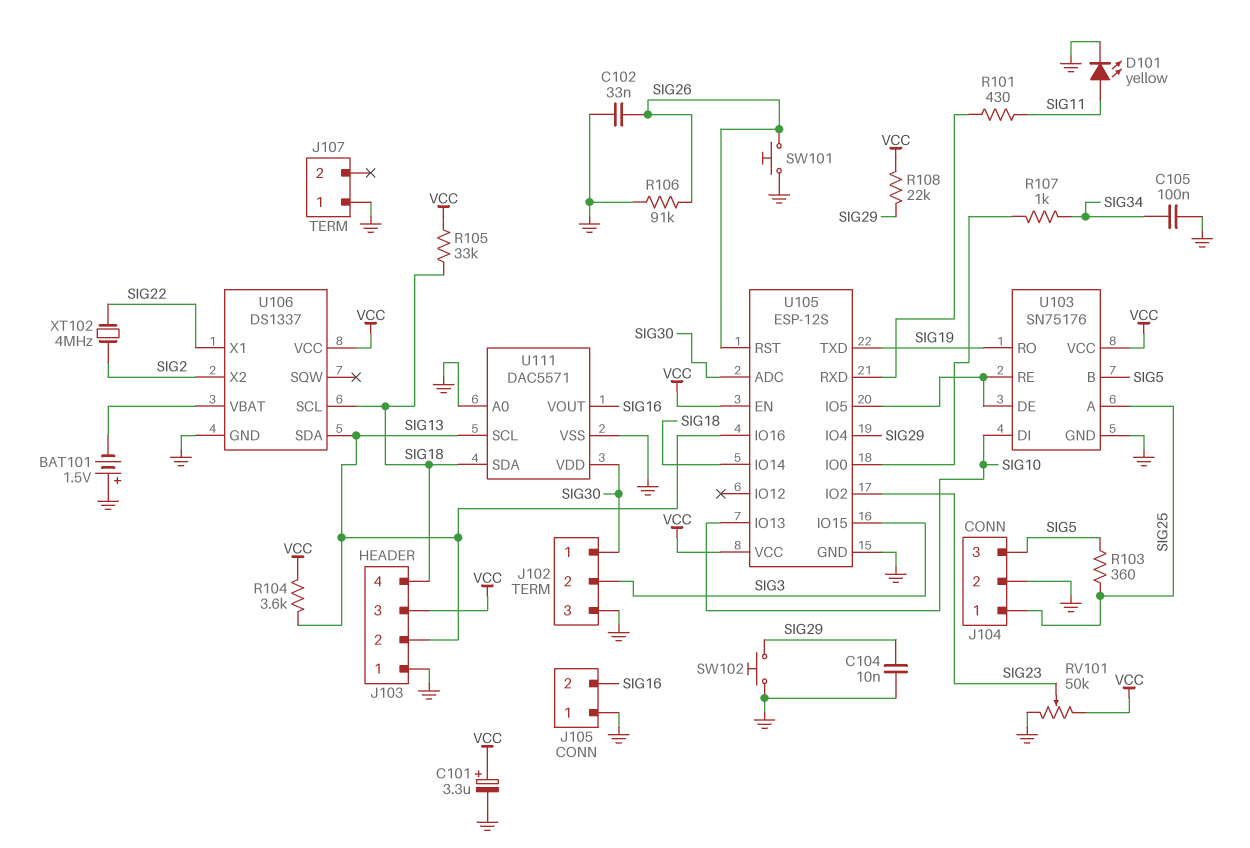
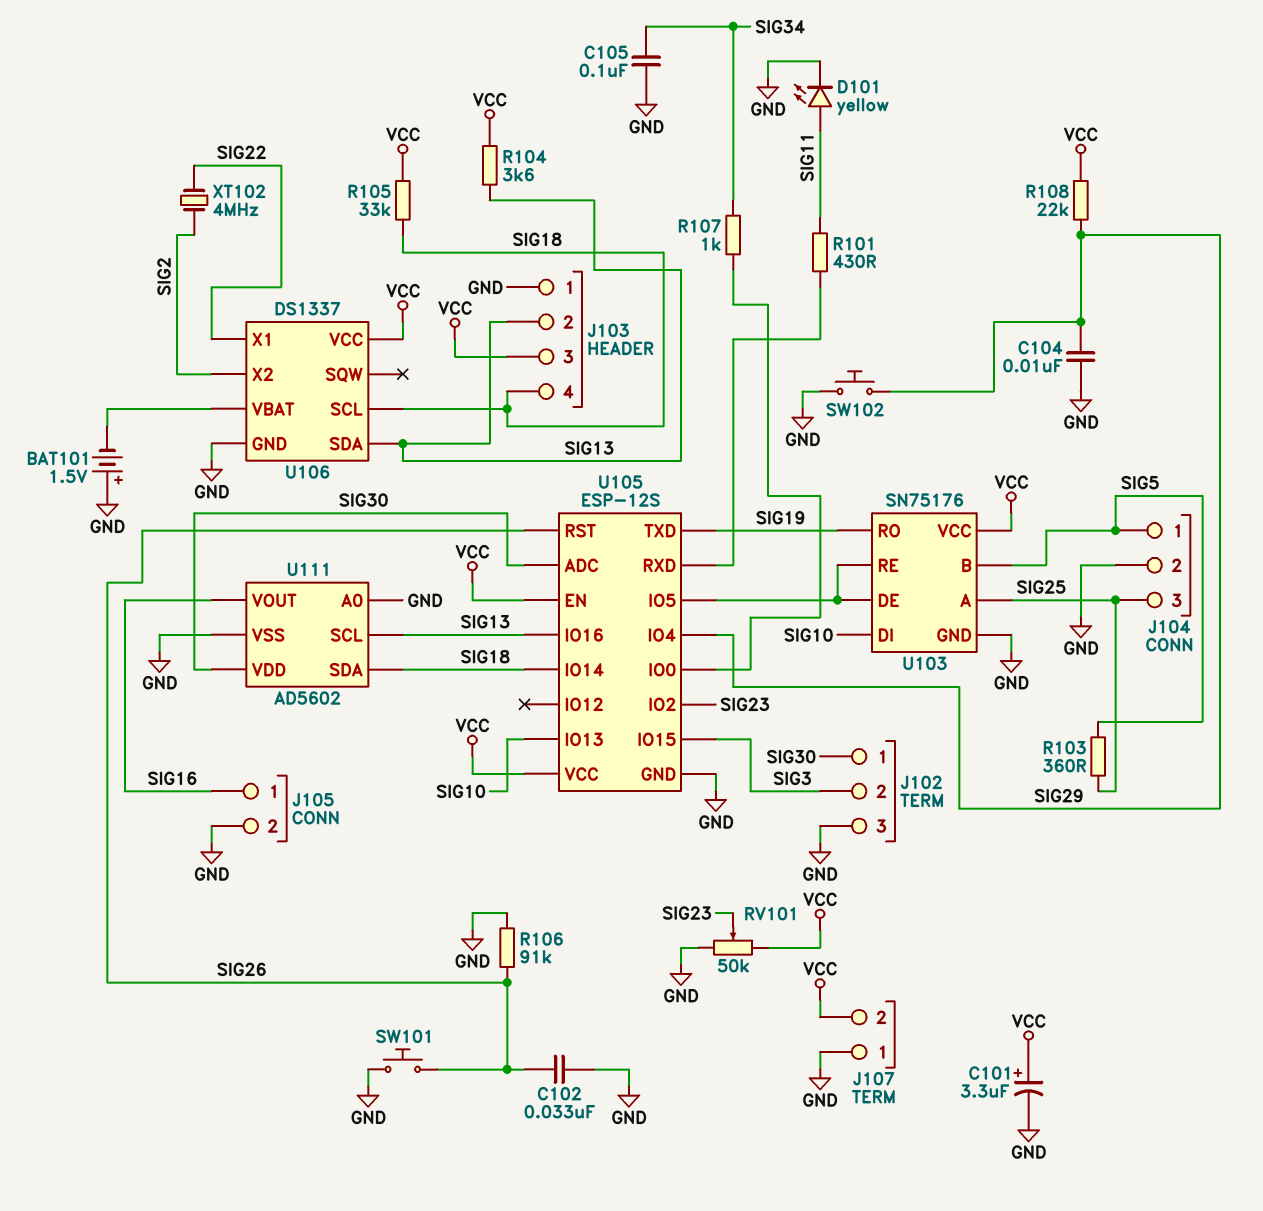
J104 pin 1: SIG25 -> SIG5
J104 pin 3: SIG5 -> SIG25
J105 pin 1: GND -> SIG16
J105 pin 2: SIG16 -> GND
J107 pin 2: none -> VCC
U111: DAC5571 -> AD5602

